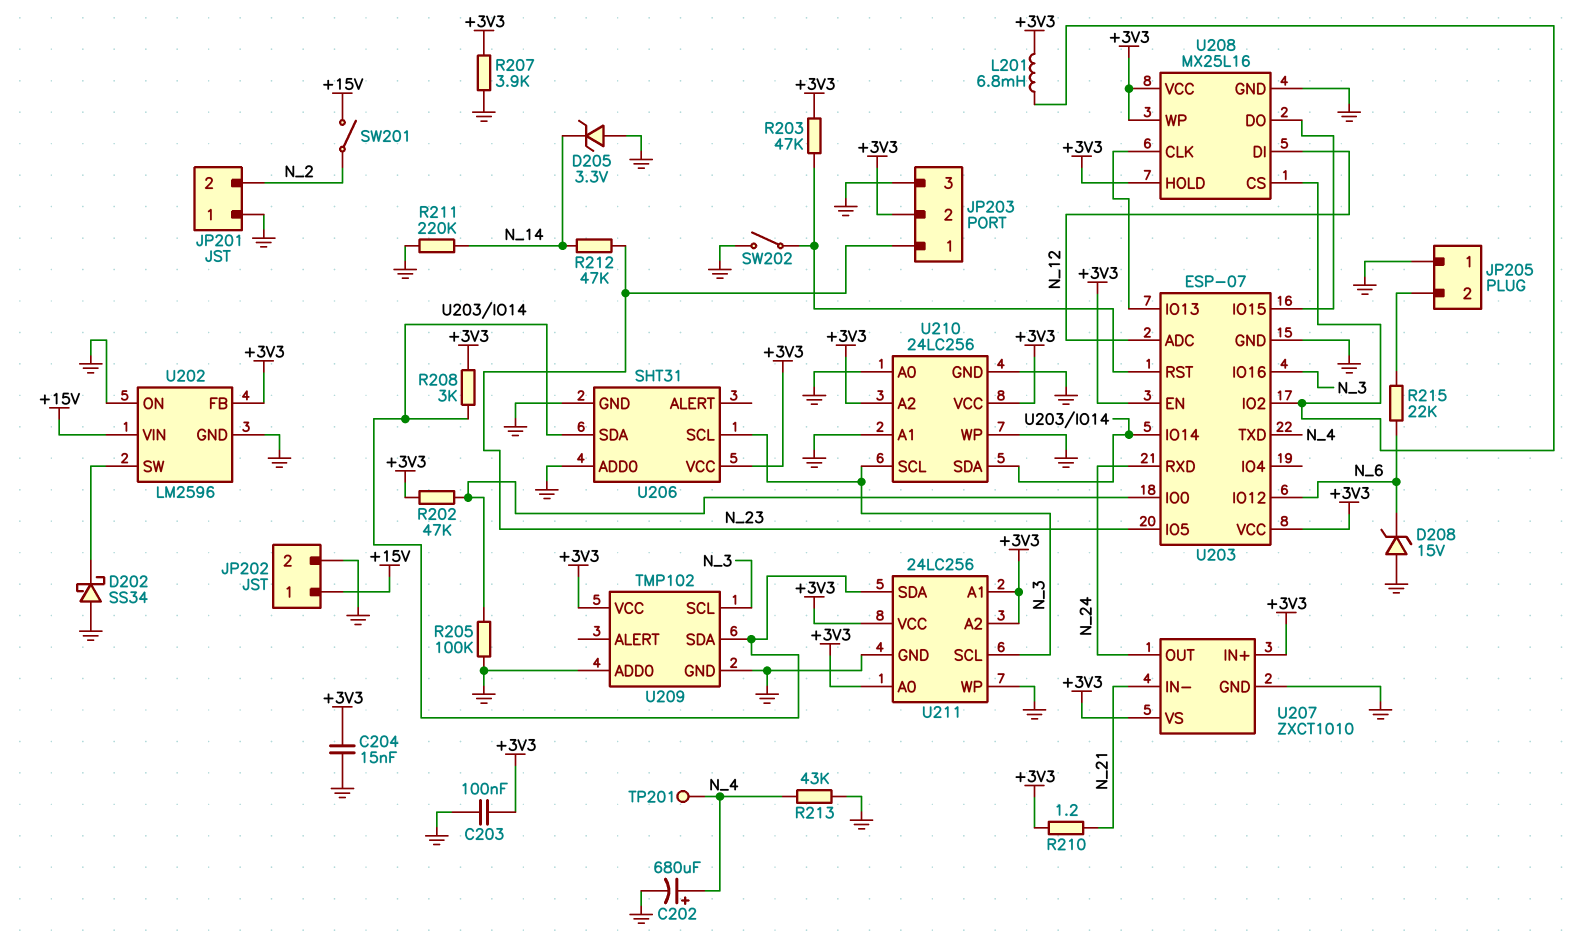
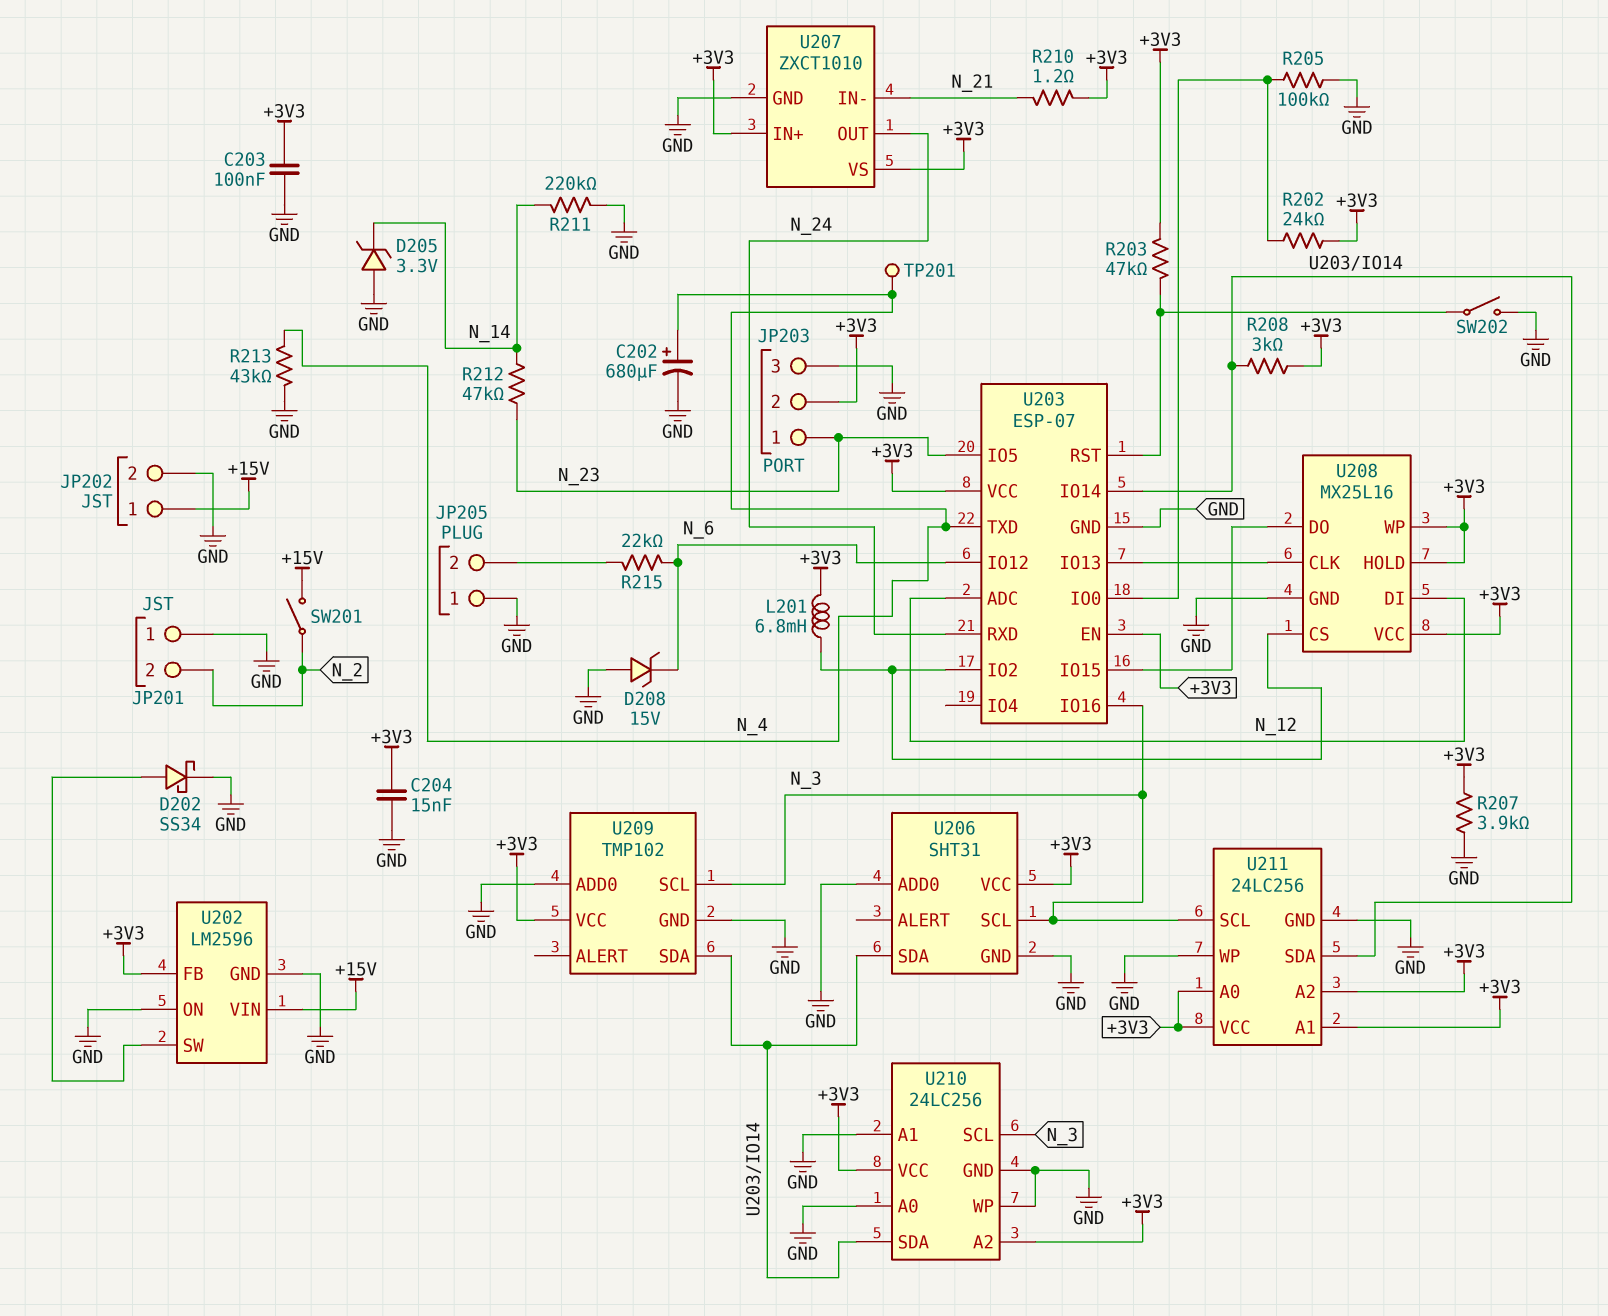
D202: schottky SS34 (A GND, K U202/SW) -> schottky SS34 (A U202/SW, K GND)
R202: 47k (+3V3, U203/IO0) -> 24k (+3V3, U203/IO0)

